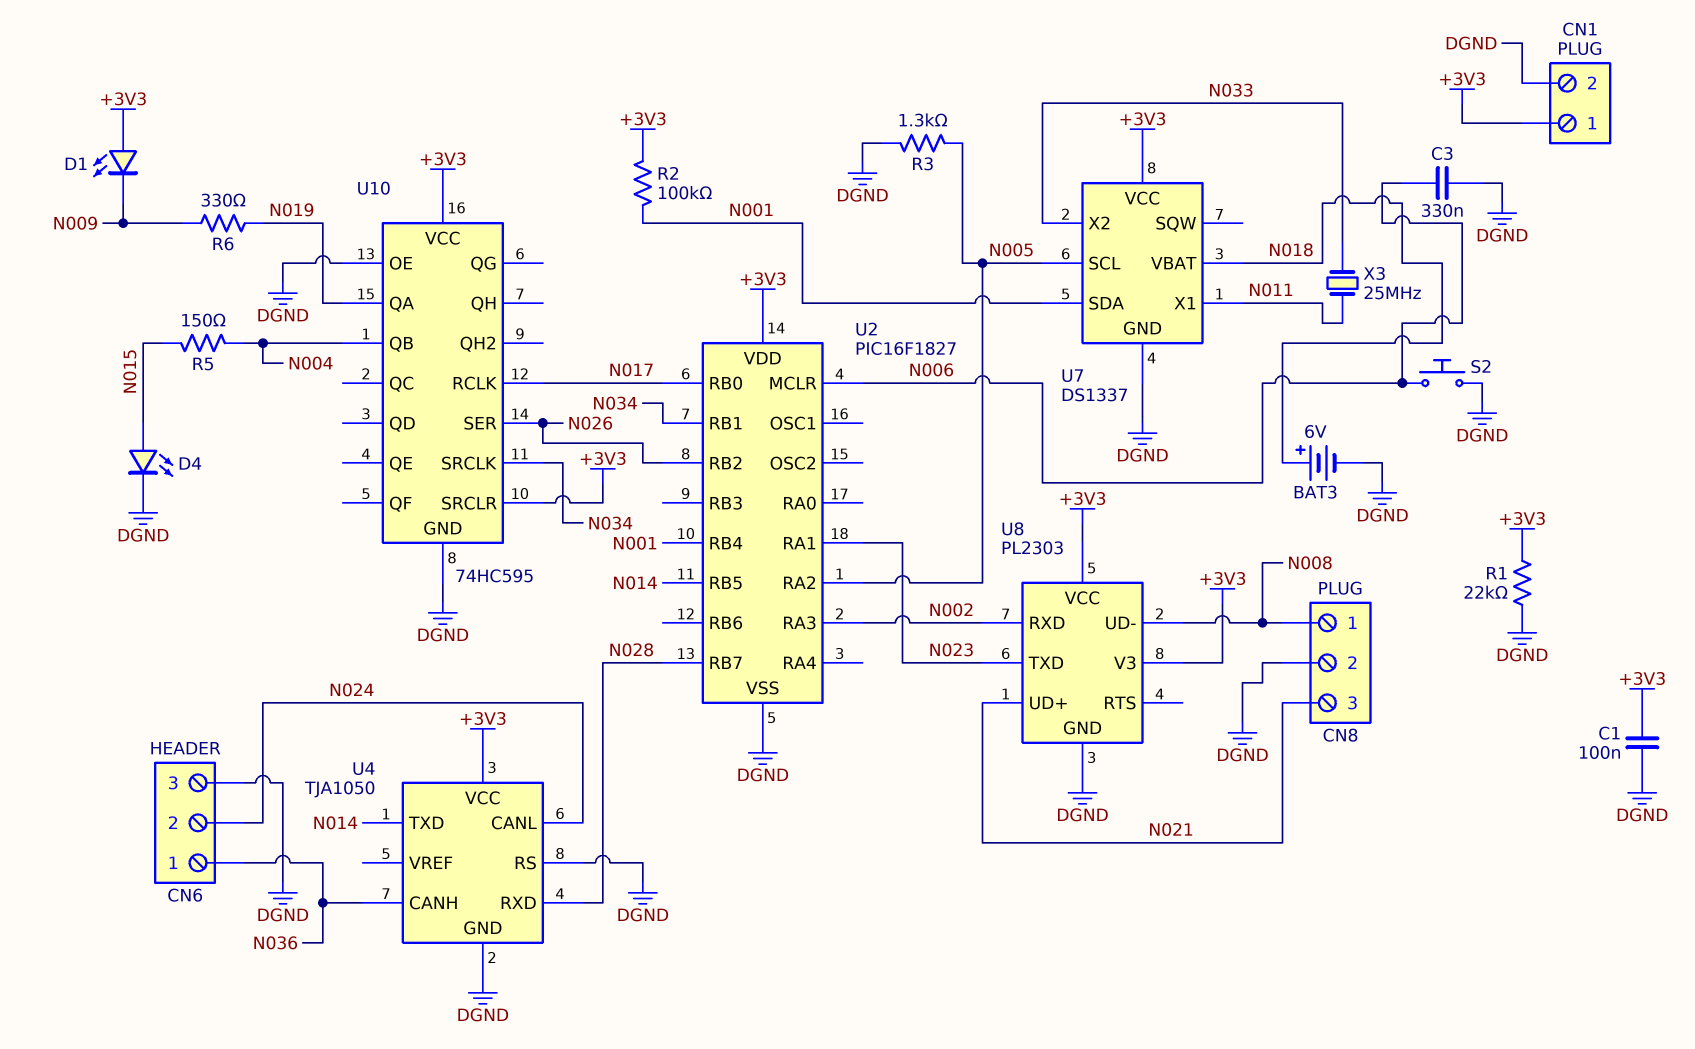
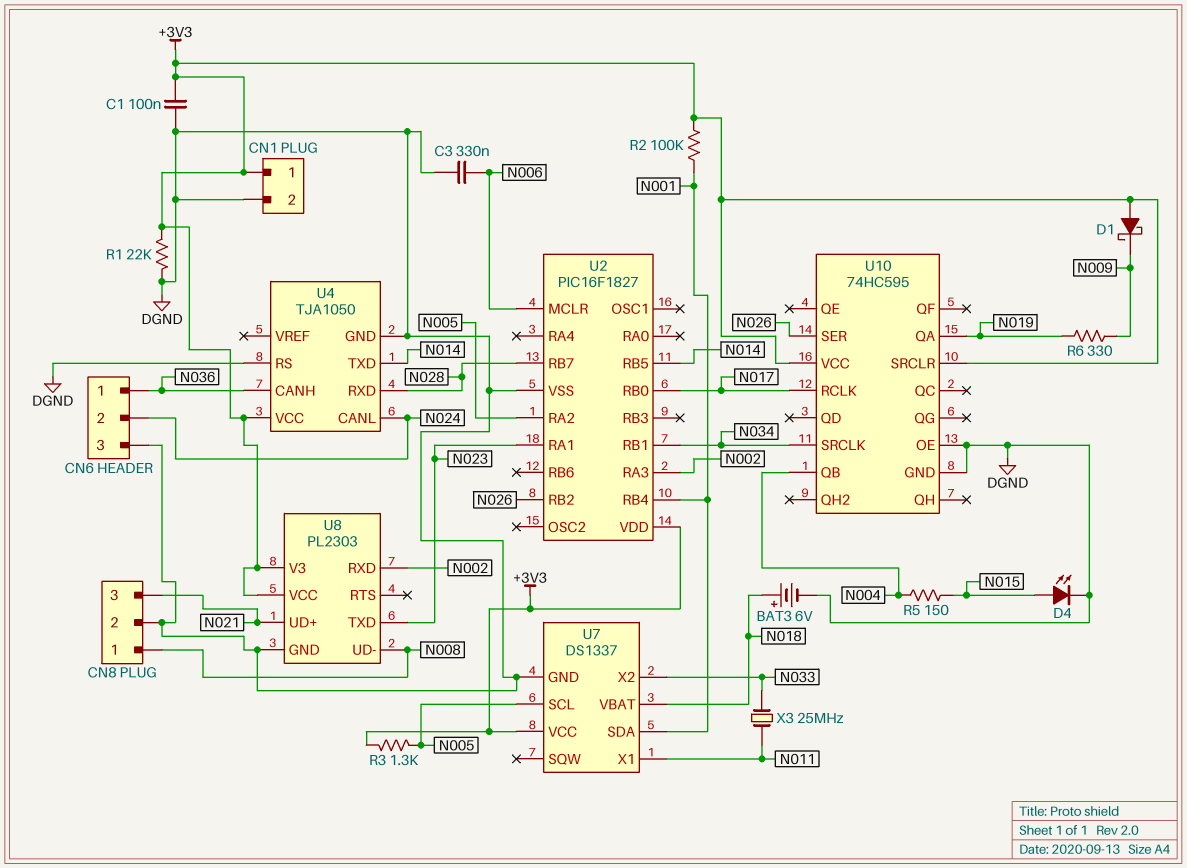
D1: LED (A +3V3, K N009) -> schottky (A +3V3, K N009)
R3: 1.3k (DGND, N005) -> 1.3k (+3V3, N005)
S2: button (DGND, N006) -> none

